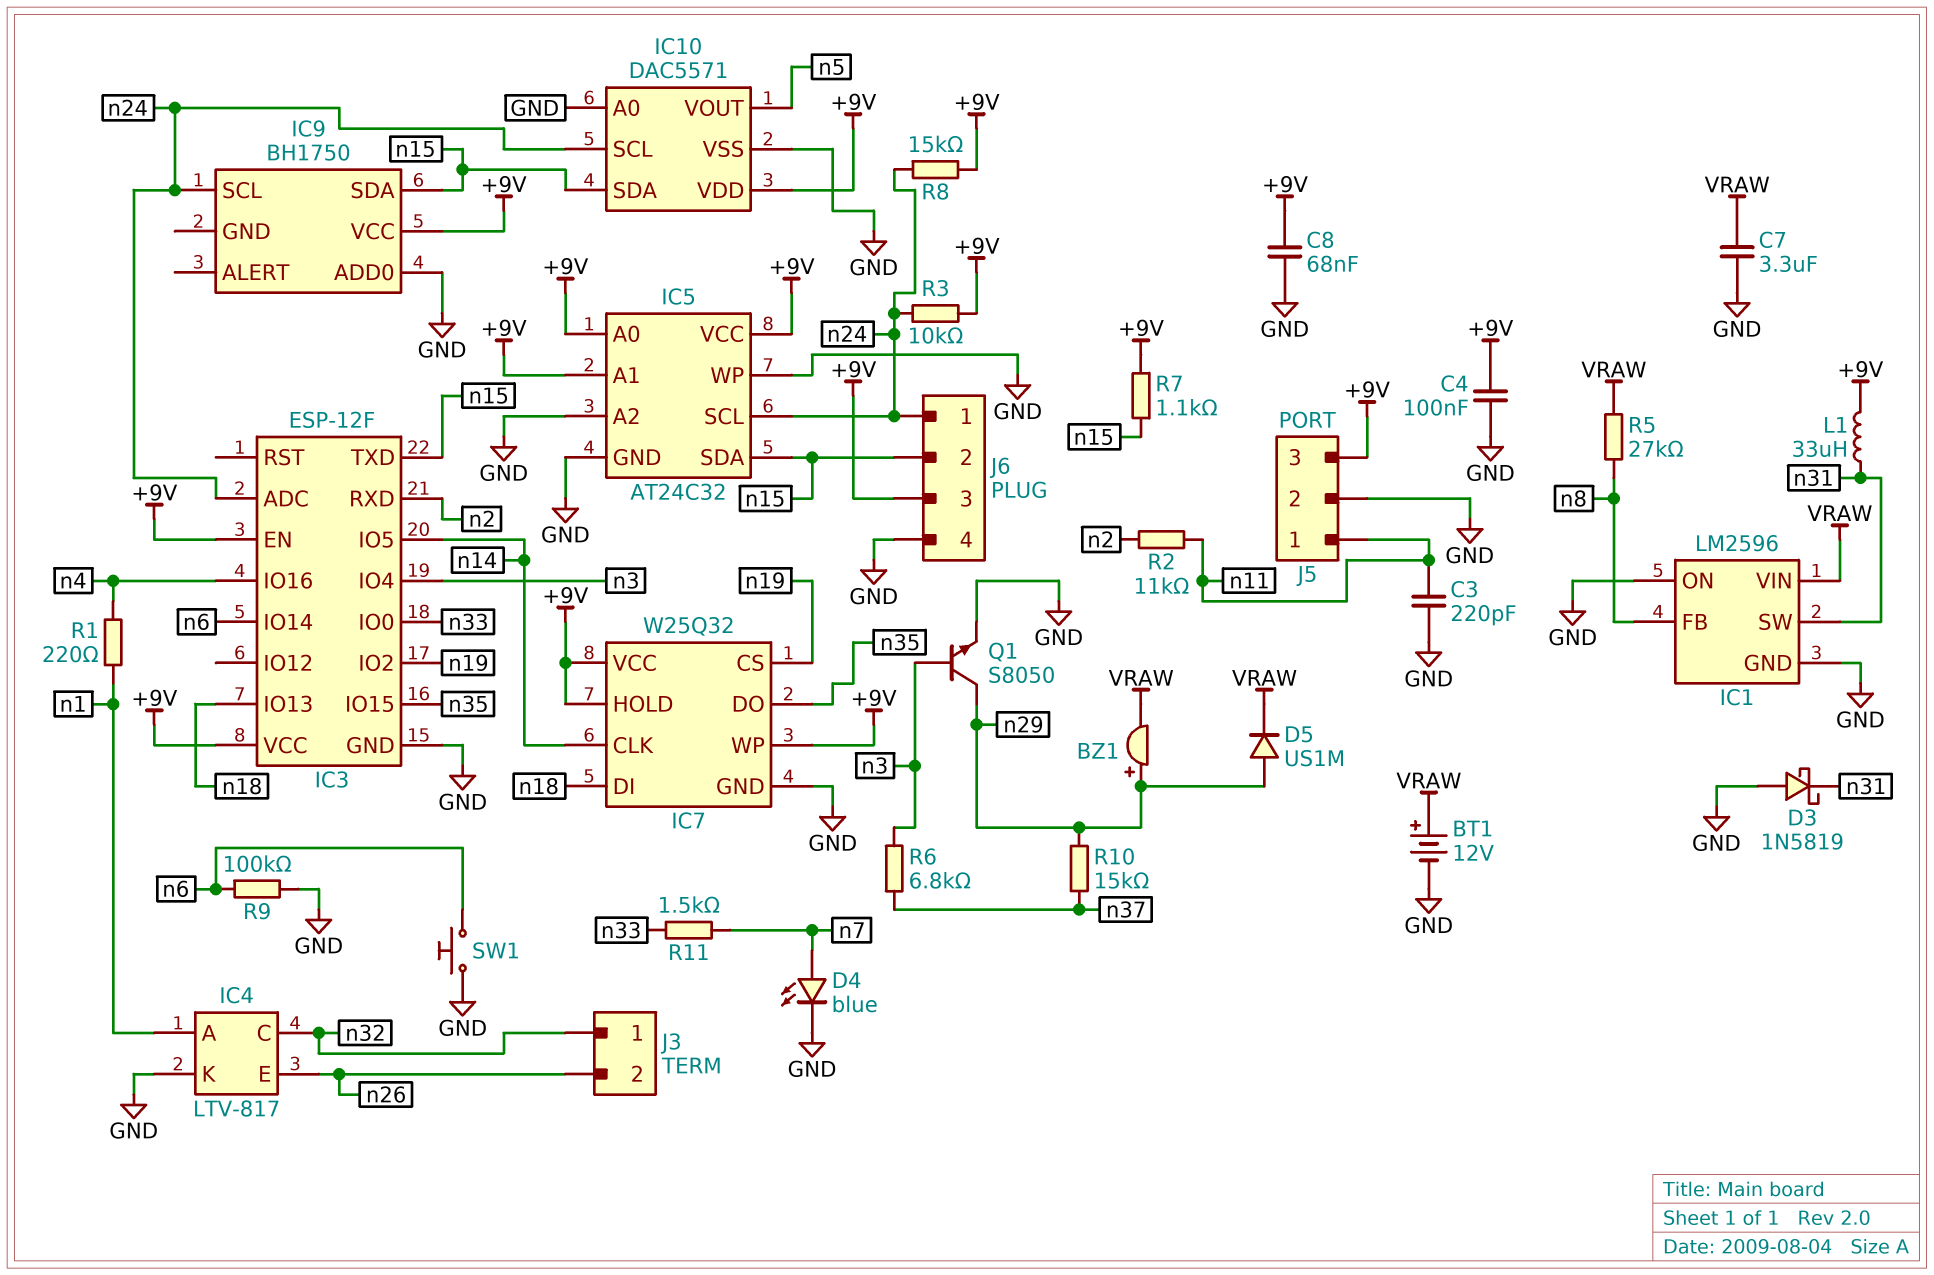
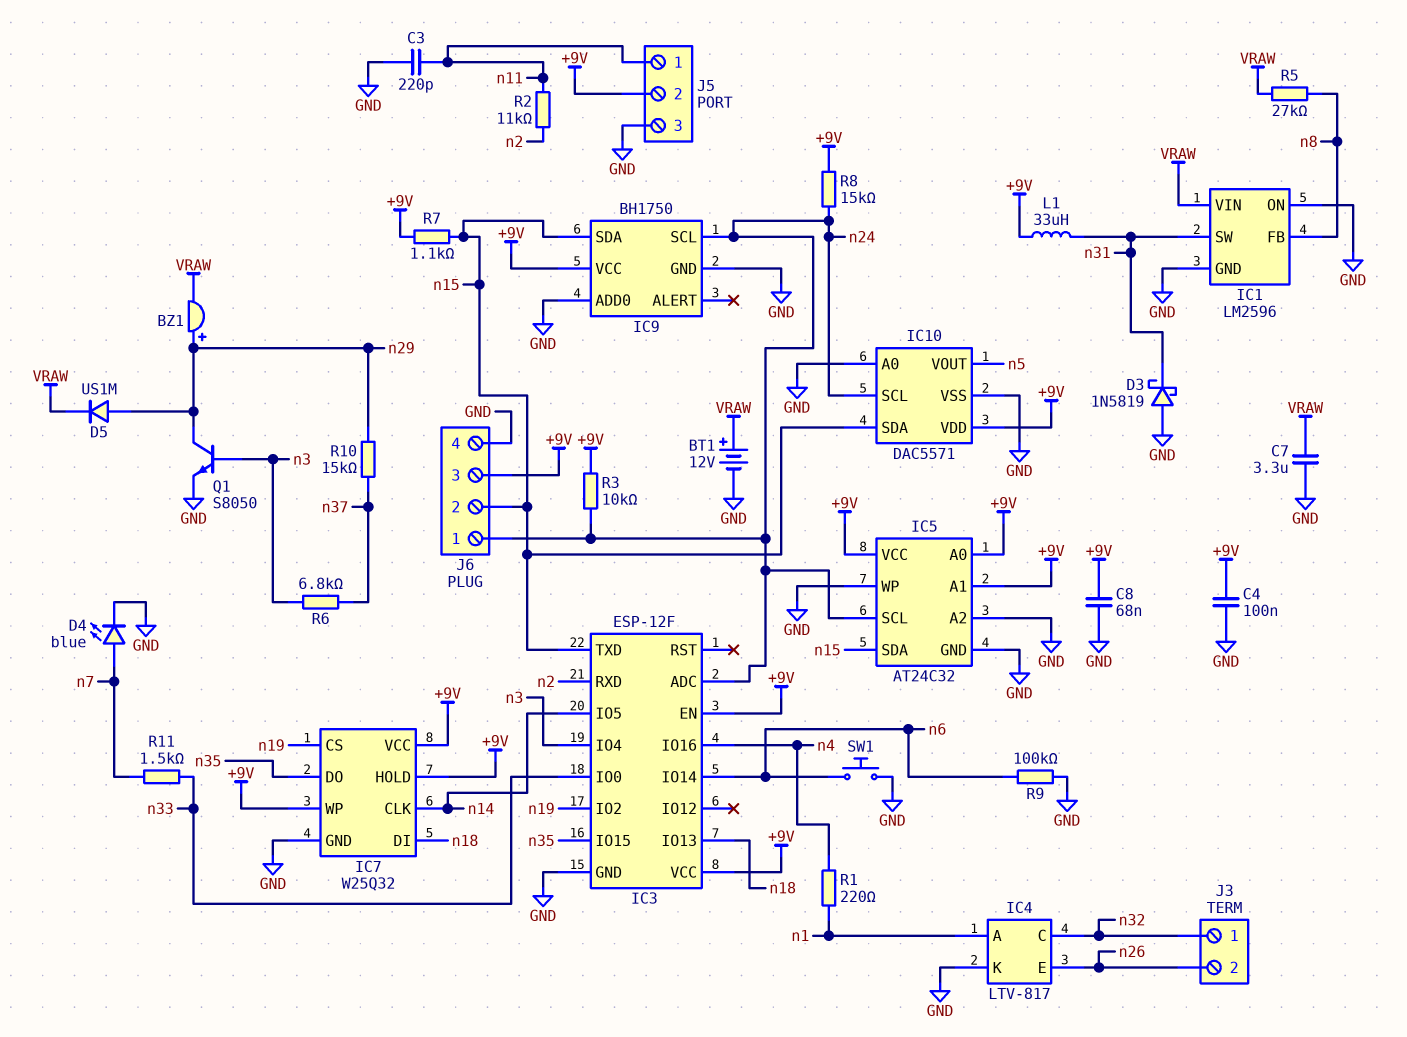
IC9 pin GND: none -> GND
J5 pin 2: GND -> +9V
J5 pin 3: +9V -> GND

